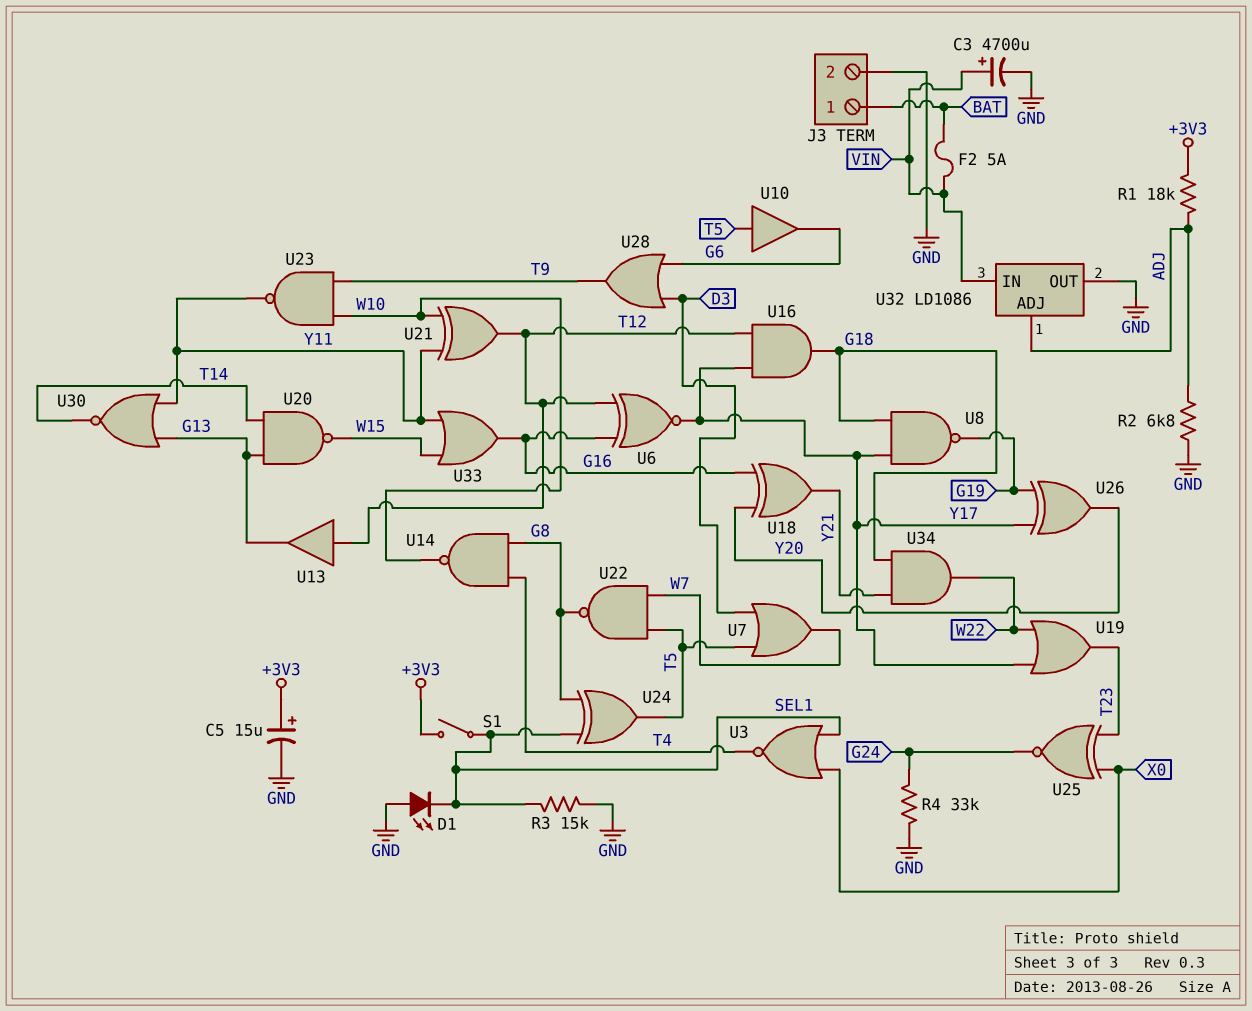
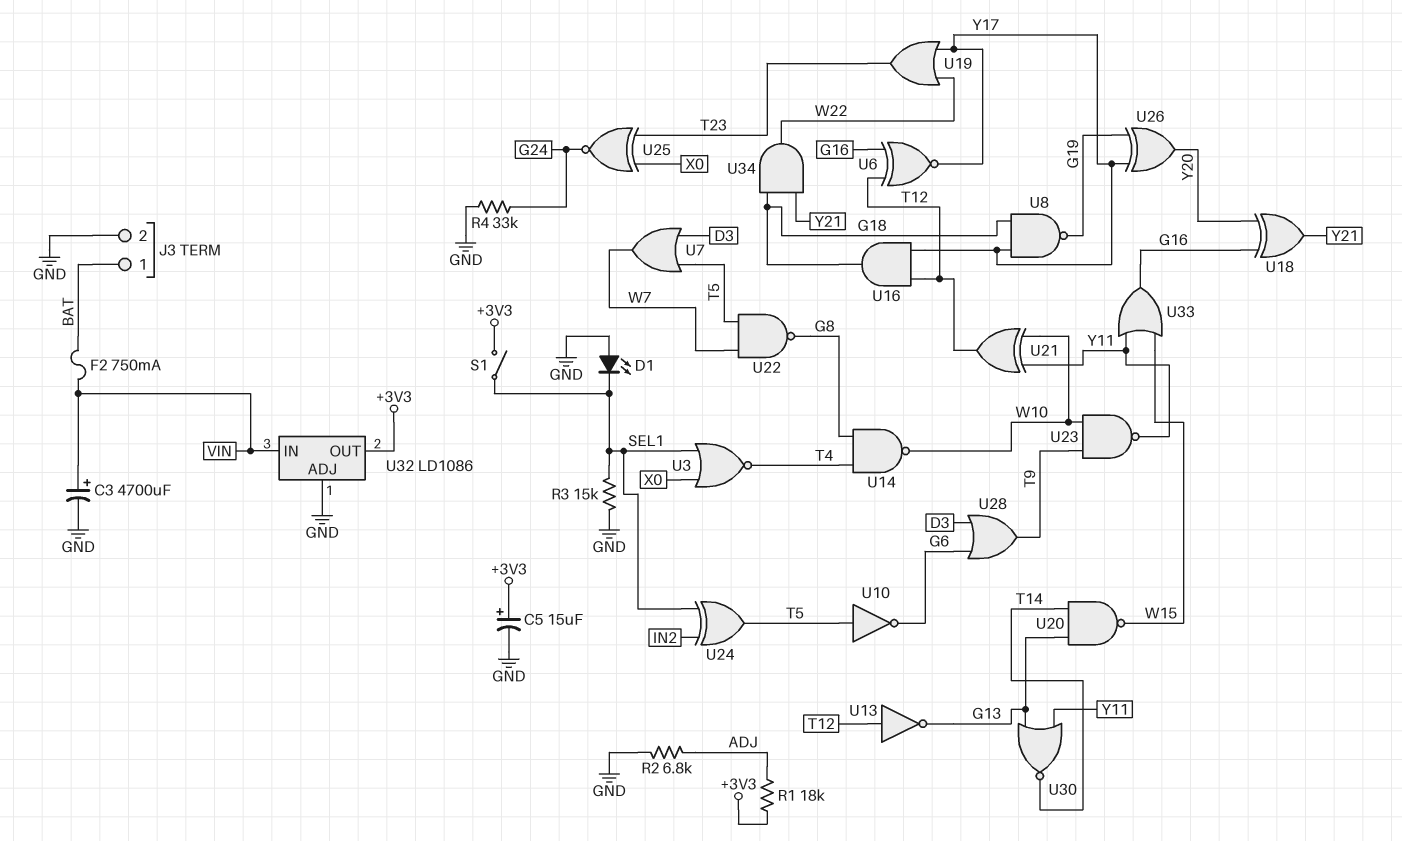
F2: 5A (BAT, VIN) -> 750mA (BAT, VIN)
U10: buffer (in T5, out G6) -> NOT (in T5, out G6)
U13: buffer (in T12, out G13) -> NOT (in T12, out G13)
U24: XOR (in G8, in SEL1, out T5) -> XOR (in IN2, in SEL1, out T5)
U32 pin ADJ: ADJ -> GND
U32 pin OUT: GND -> +3V3

